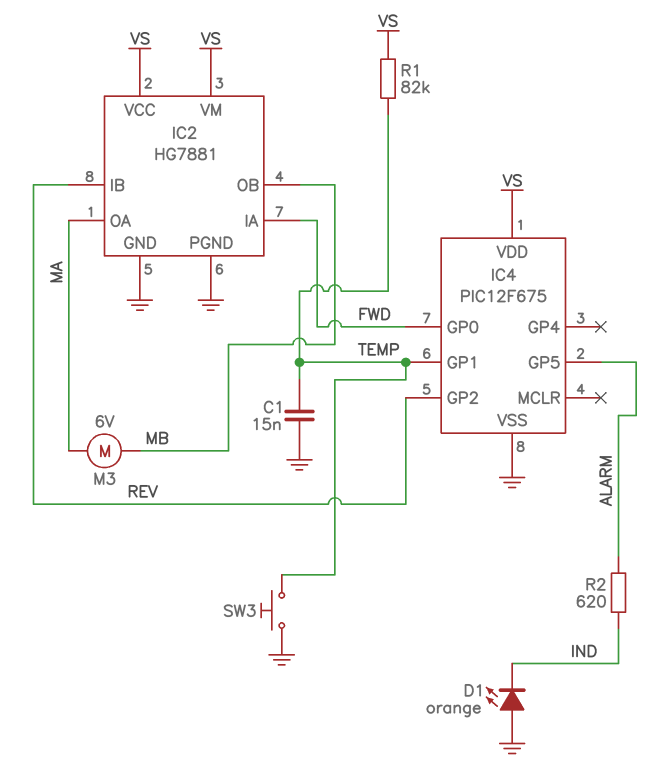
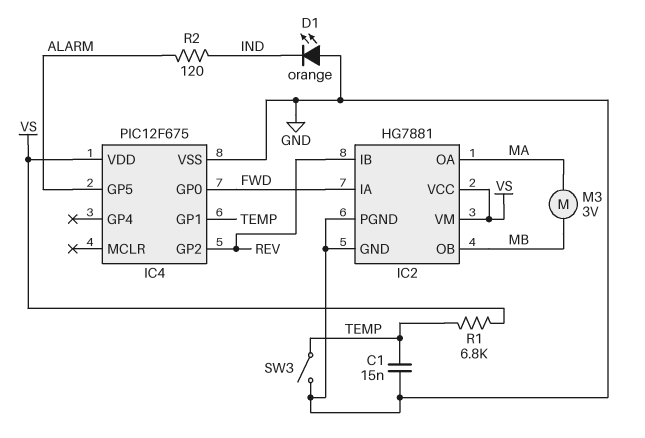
M3: motor 6V (MA, MB) -> motor 3V (MA, MB)
R1: 82k (TEMP, VS) -> 6.8k (TEMP, VS)
R2: 620 (ALARM, IND) -> 120 (ALARM, IND)
SW3: button (GND, TEMP) -> switch (GND, TEMP)

